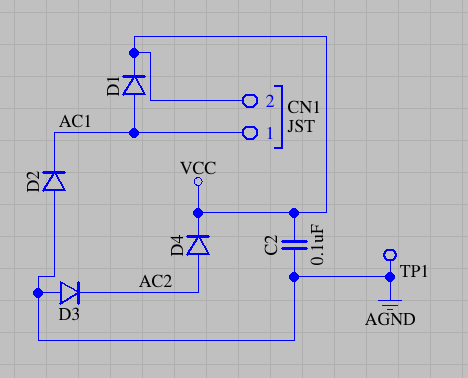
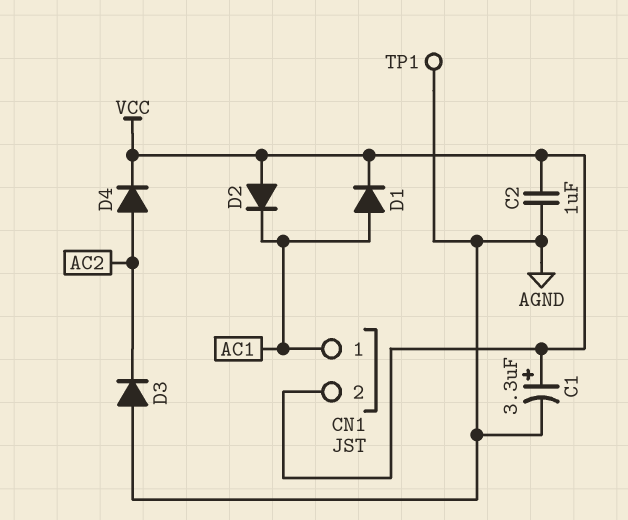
C1: none -> 3.3uF (plus VCC, minus AGND)
C2: 100nF (AGND, VCC) -> 1uF (AGND, VCC)
D2: diode (A AGND, K AC1) -> diode (A VCC, K AC1)

